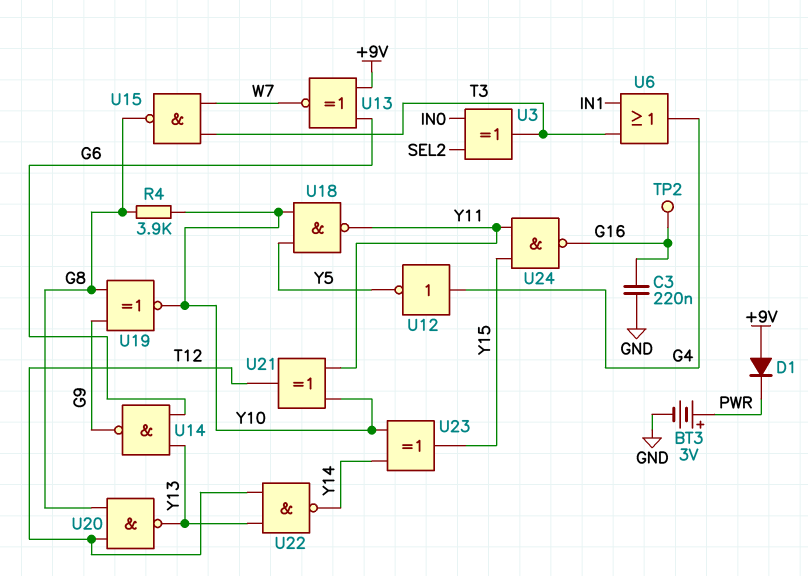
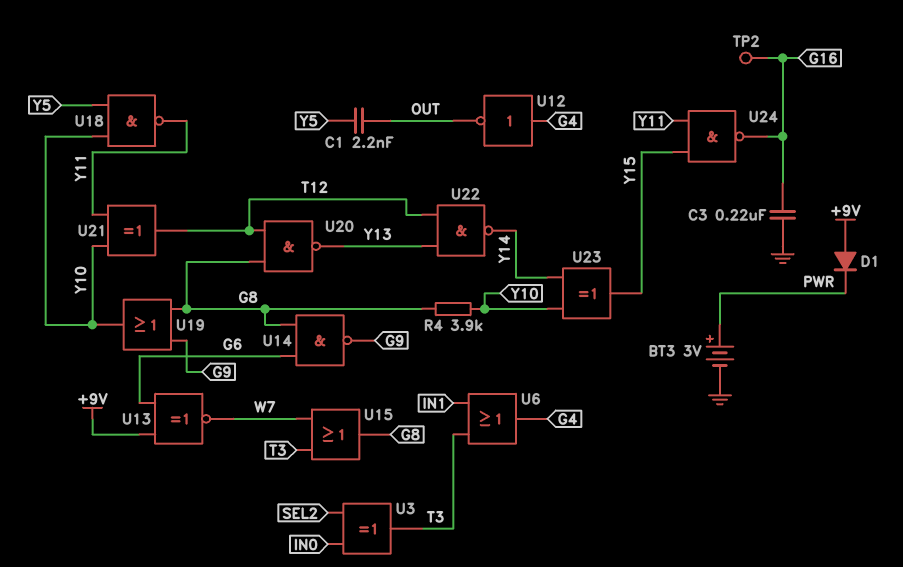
C1: none -> 2.2nF (OUT, Y5)
U12: NOT (in G4, out Y5) -> NOT (in G4, out OUT)
U14: NAND (in G6, in Y13, out G9) -> NAND (in G6, in G8, out G9)
U15: NAND (in T3, in W7, out G8) -> OR (in T3, in W7, out G8)
U19: XNOR (in G8, in G9, out Y10) -> OR (in G8, in G9, out Y10)

